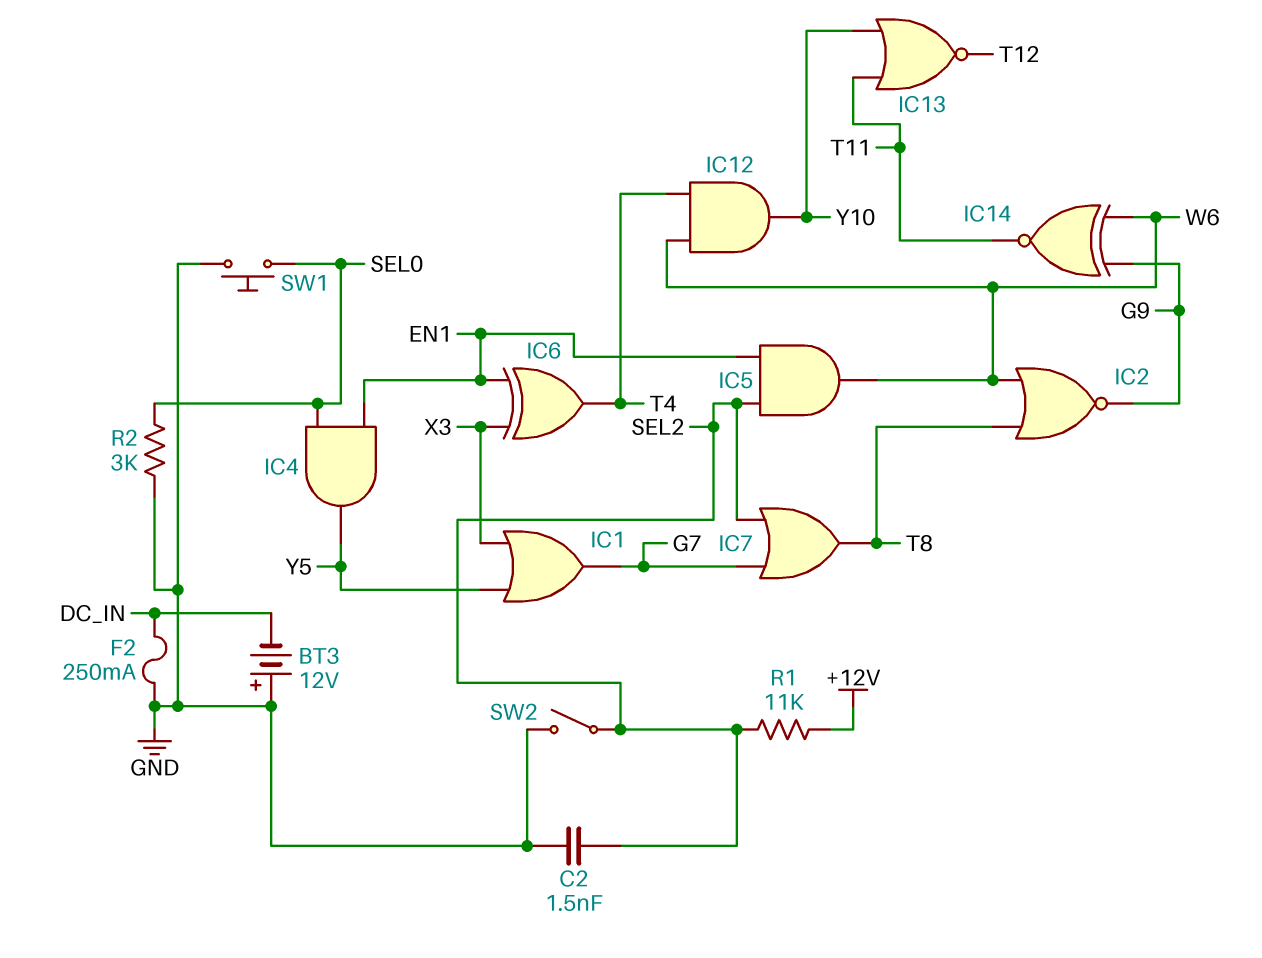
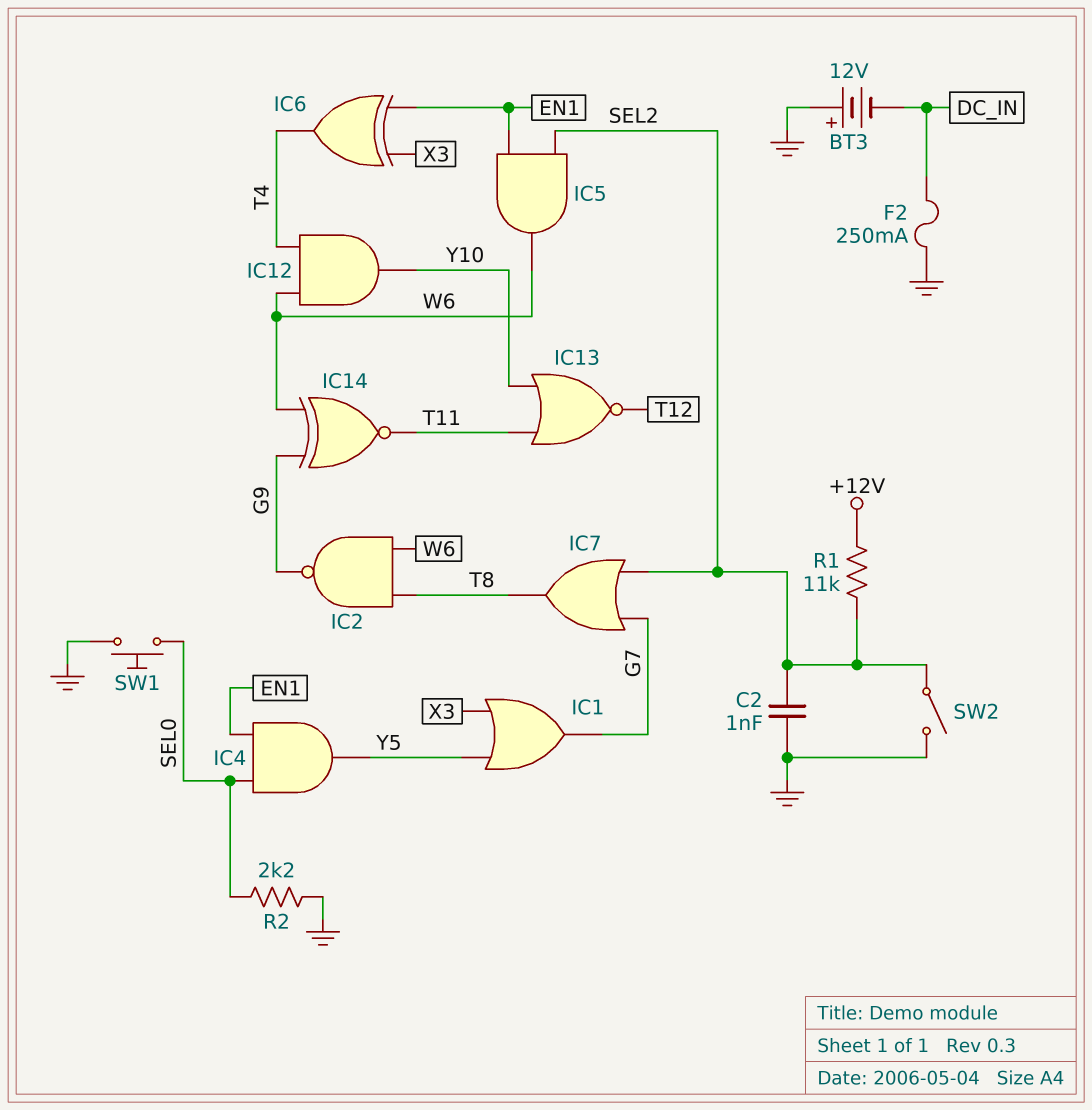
C2: 1.5nF (GND, SEL2) -> 1nF (GND, SEL2)
IC2: NOR (in T8, in W6, out G9) -> NAND (in T8, in W6, out G9)
R2: 3k (GND, SEL0) -> 2.2k (GND, SEL0)

